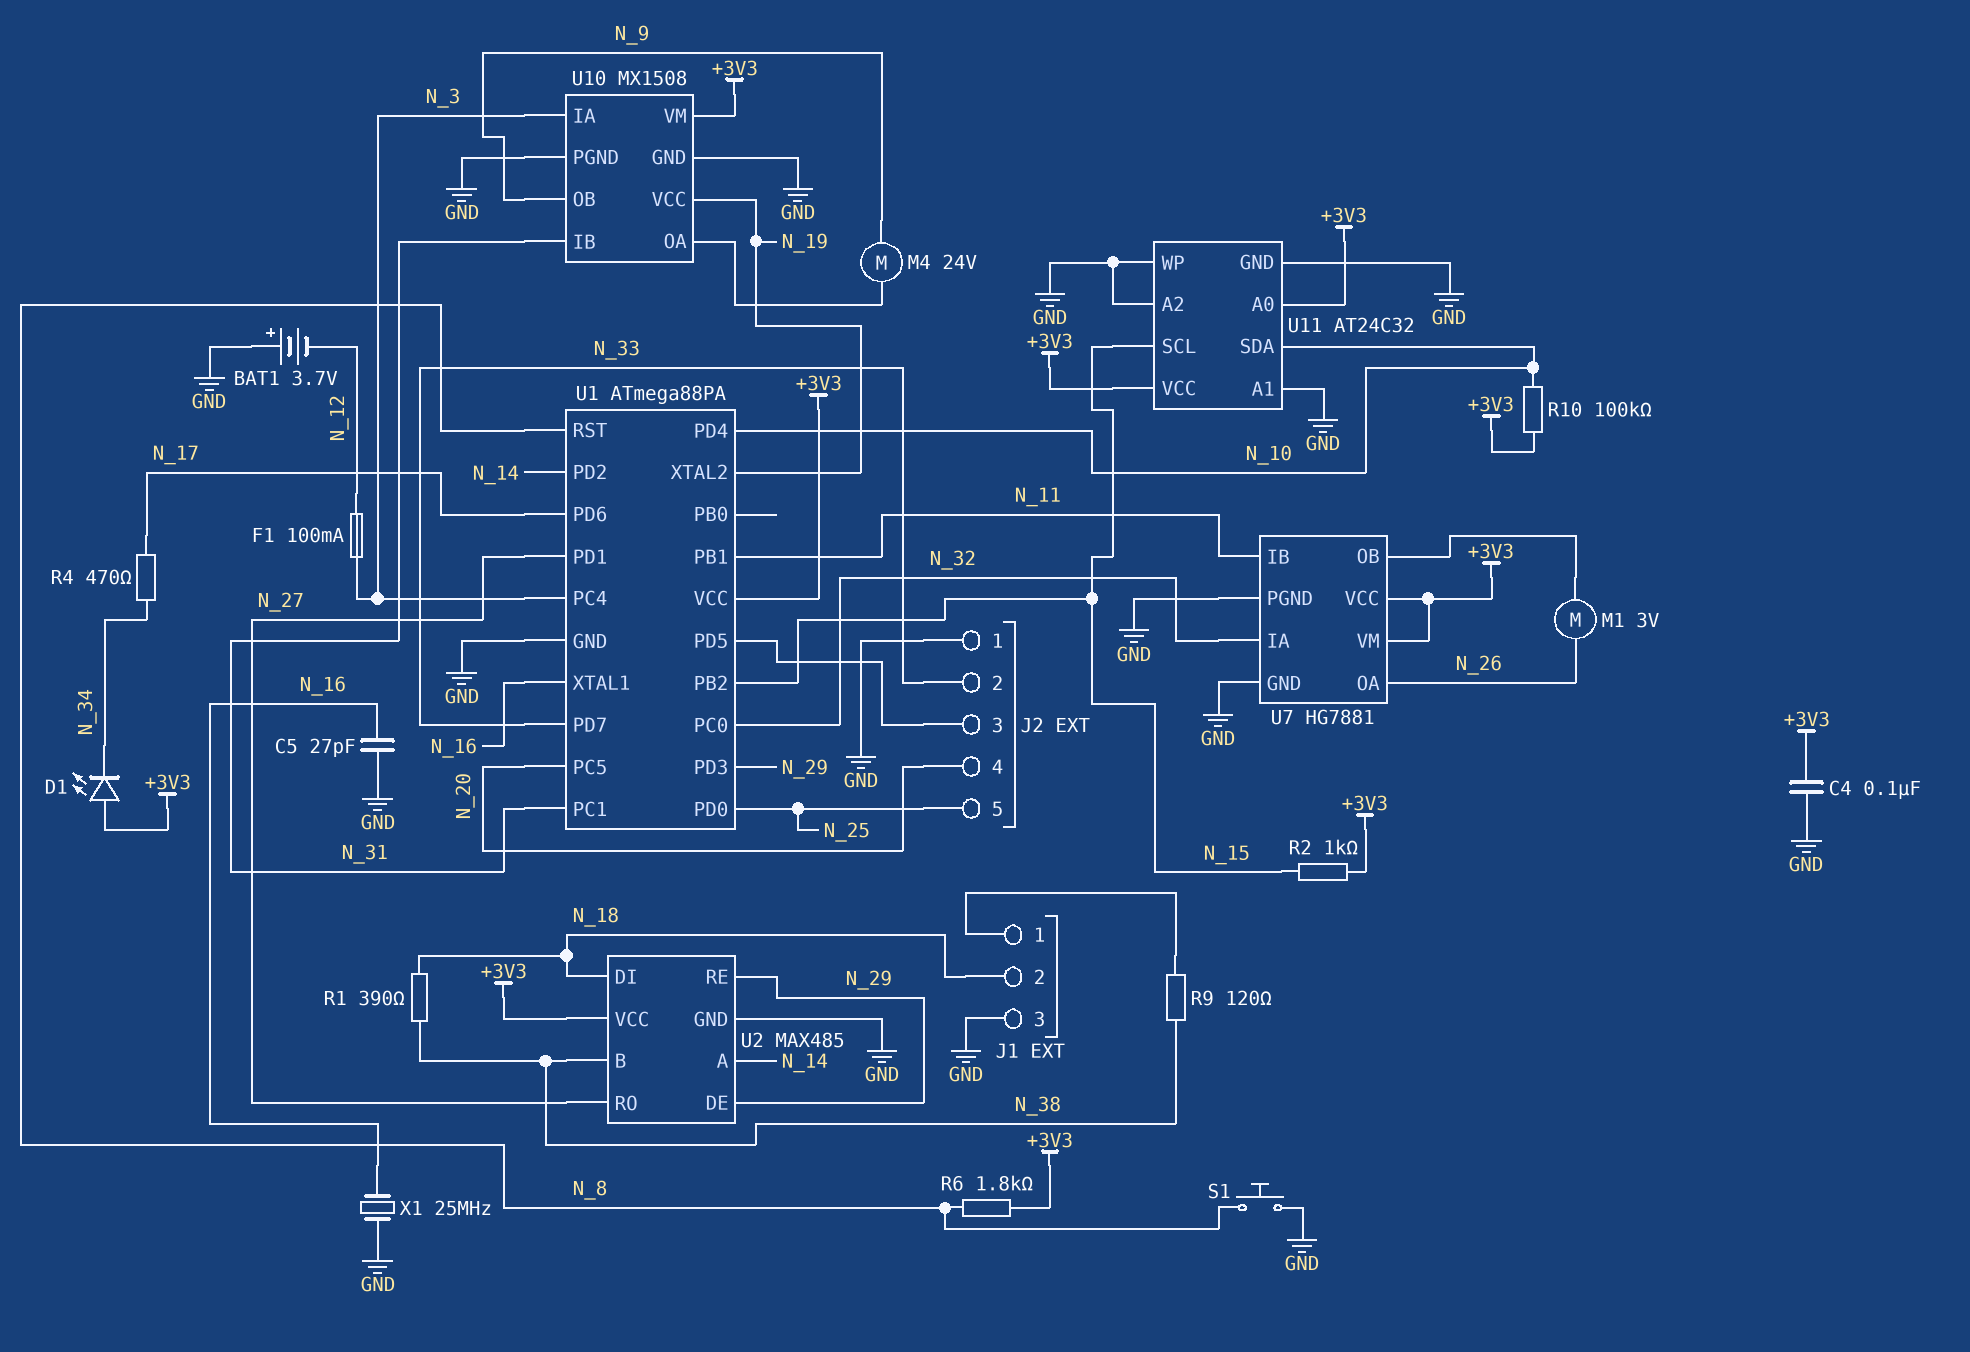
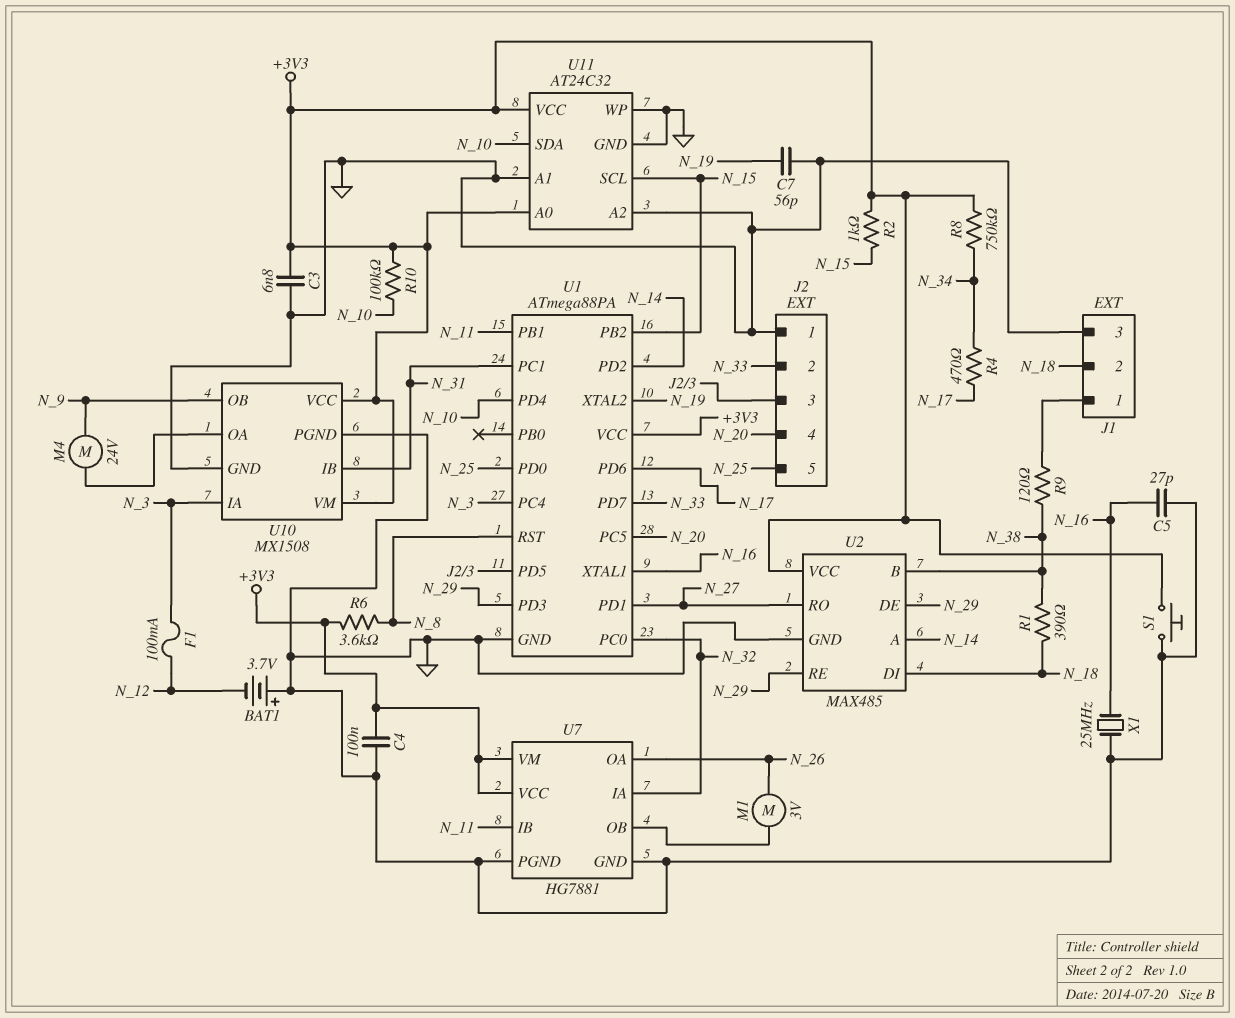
C3: none -> 6.8nF (+3V3, GND)
C7: none -> 56pF (GND, N_19)
D1: LED (A +3V3, K N_34) -> none
R6: 1.8k (+3V3, N_8) -> 3.6k (+3V3, N_8)
R8: none -> 750k (+3V3, N_34)
S1: button (GND, N_8) -> button (+3V3, GND)
U10 pin VCC: N_19 -> +3V3

